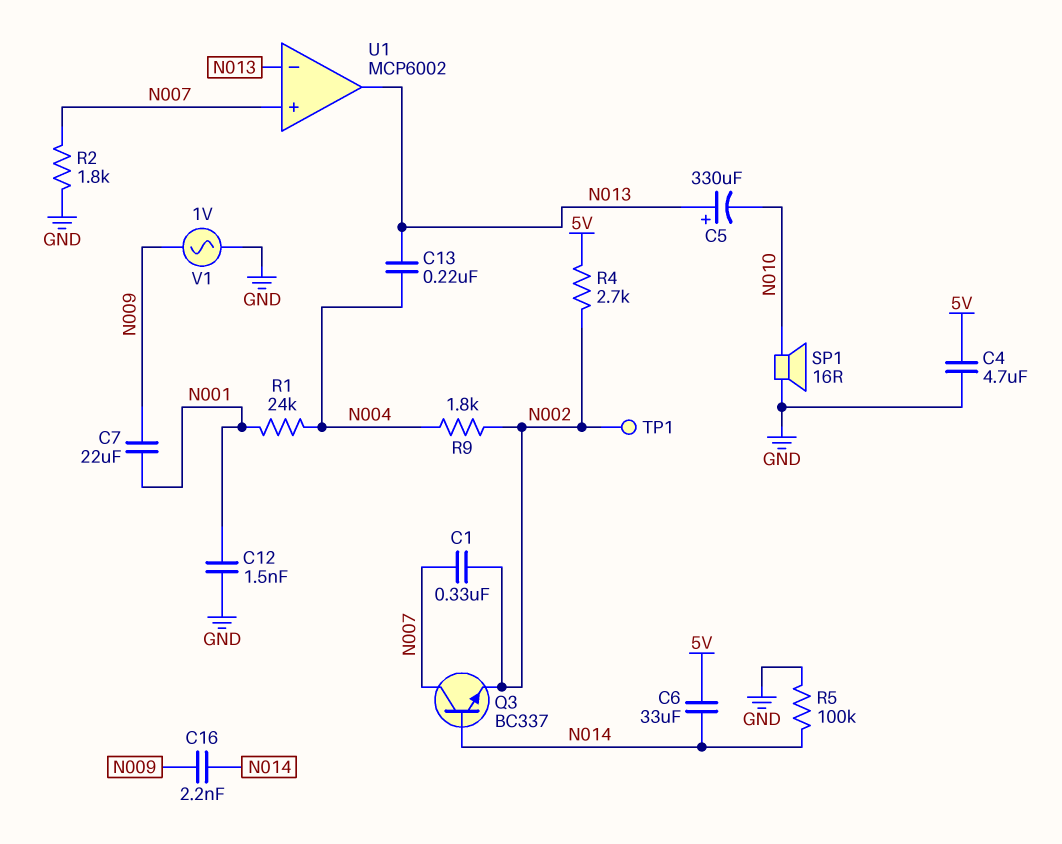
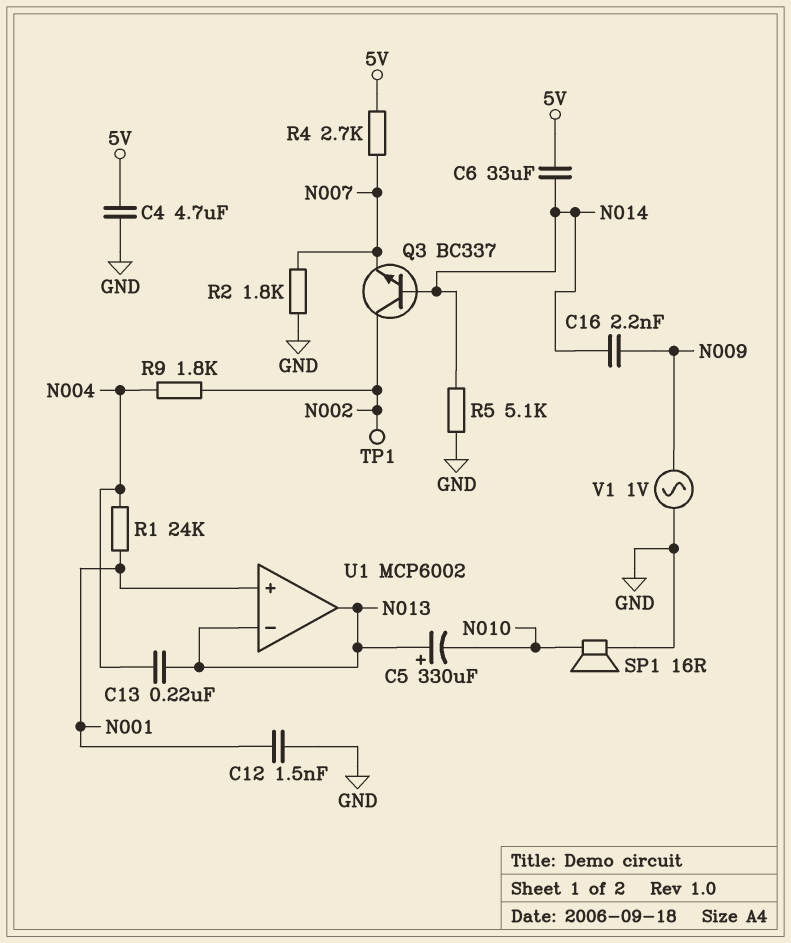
C1: 330nF (N002, N007) -> none
C7: 22uF (N001, N009) -> none
Q3: NPN BC337 (B N014, C N007, E N002) -> NPN BC337 (B N014, C N002, E N007)
R4: 2.7k (5V, N002) -> 2.7k (5V, N007)
R5: 100k (GND, N014) -> 5.1k (GND, N014)
U1 pin in+: N007 -> N001

